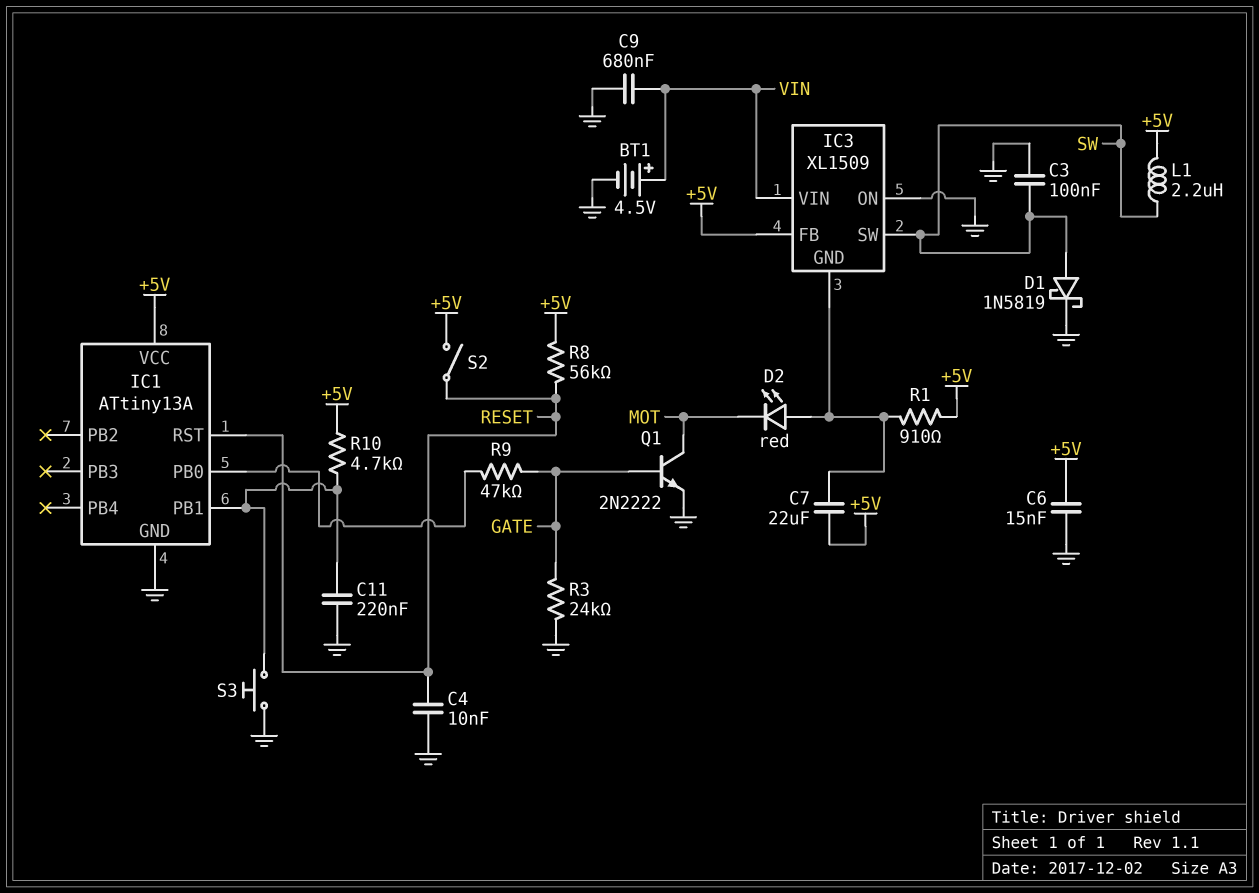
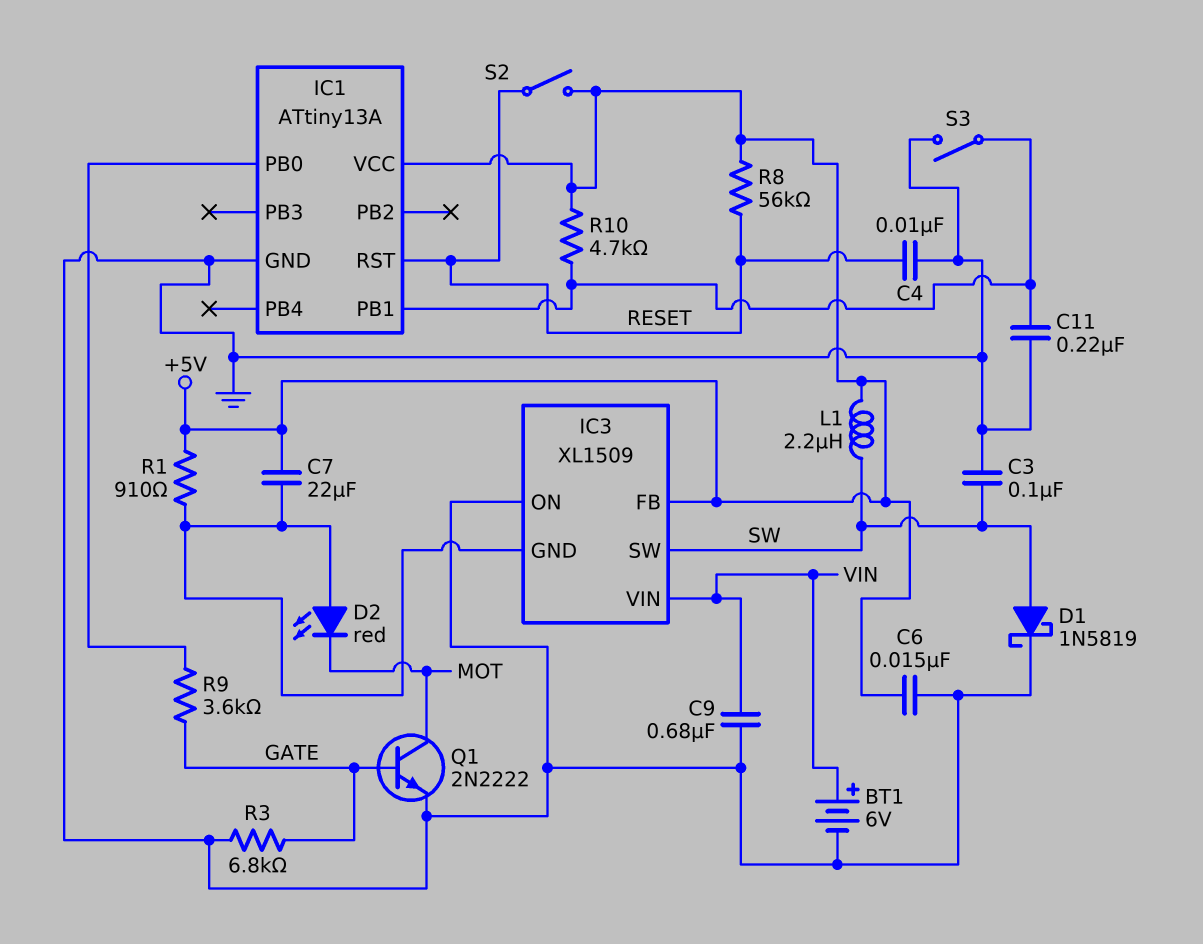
BT1: 4.5V (plus VIN, minus GND) -> 6V (plus VIN, minus GND)
R3: 24k (GATE, GND) -> 6.8k (GATE, GND)
R9: 47k (GATE, IC1/PB0) -> 3.6k (GATE, IC1/PB0)
S3: button (GND, IC1/PB1) -> switch (GND, IC1/PB1)

